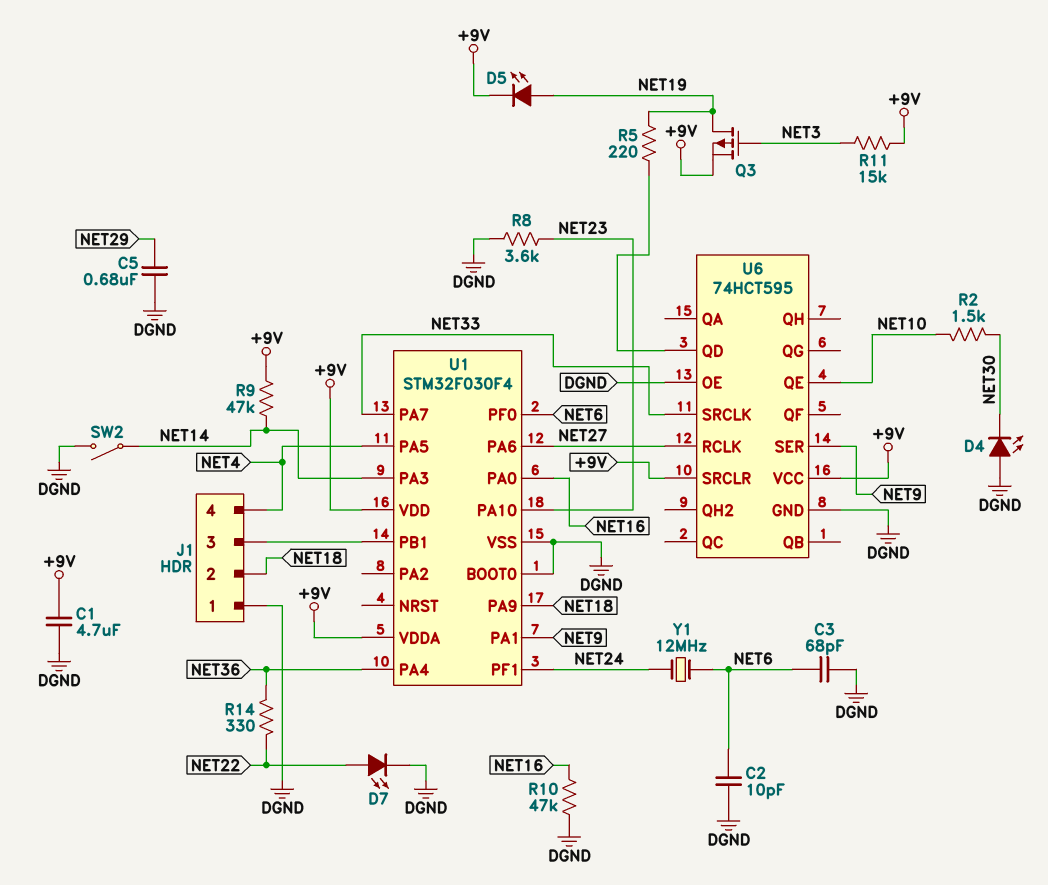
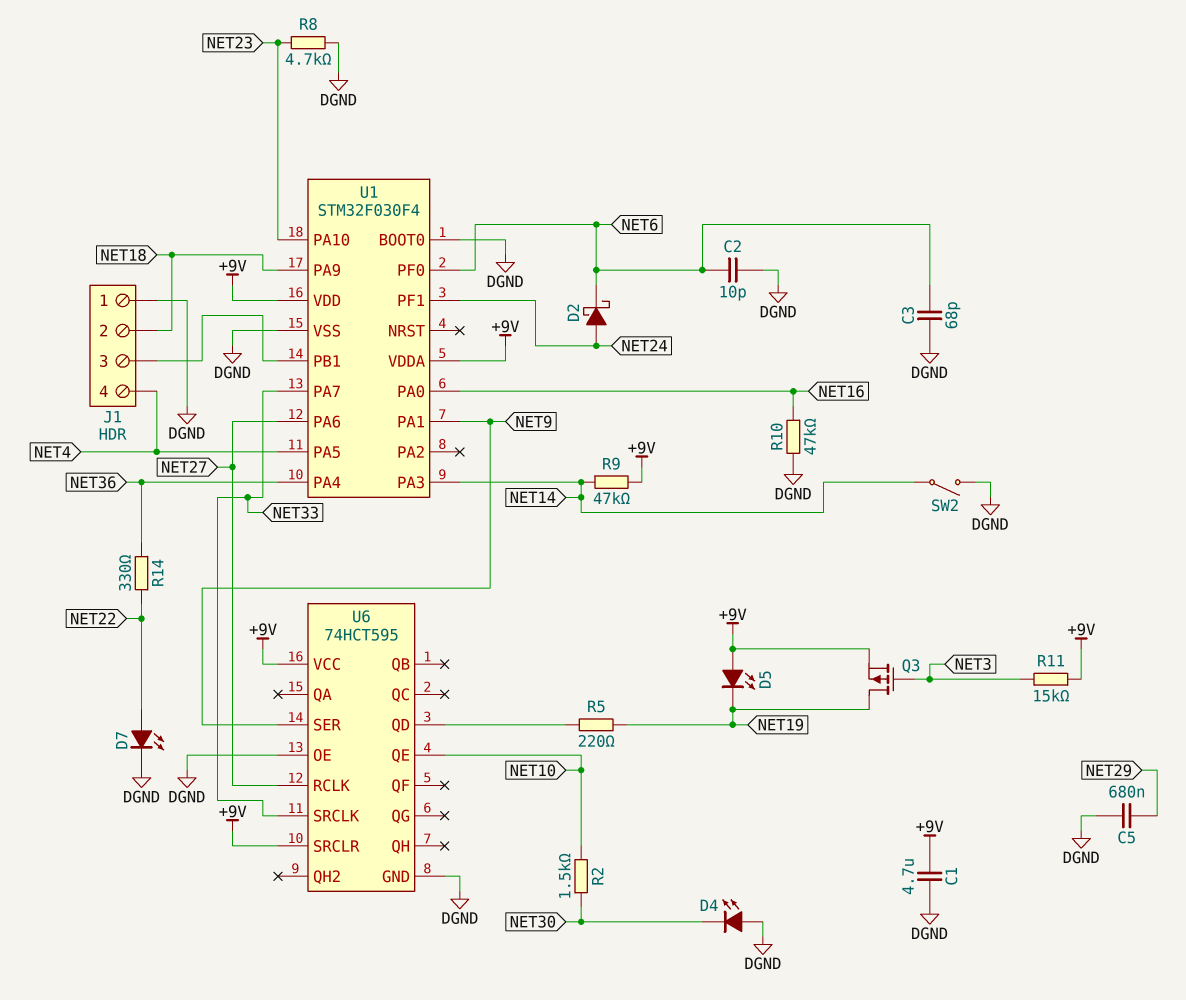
D2: none -> schottky (A NET24, K NET6)
D5: LED (A NET19, K +9V) -> LED (A +9V, K NET19)
R8: 3.6k (DGND, NET23) -> 4.7k (DGND, NET23)
Y1: 12MHz (NET6, NET24) -> none

